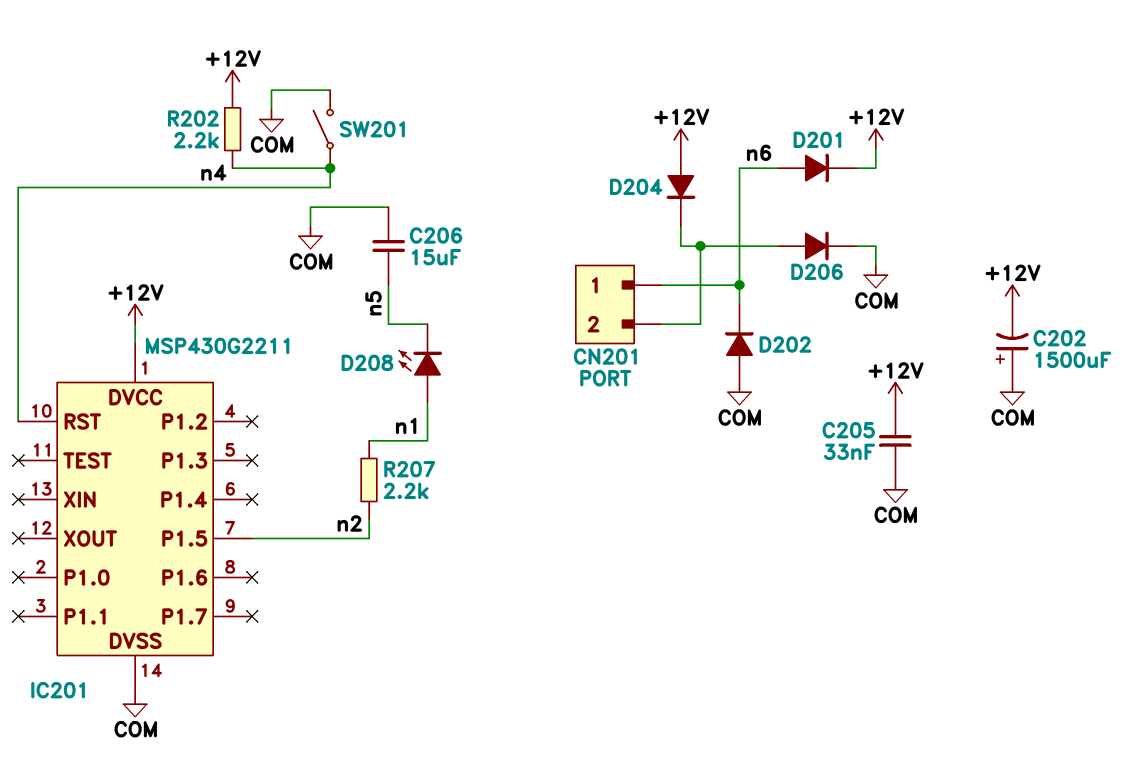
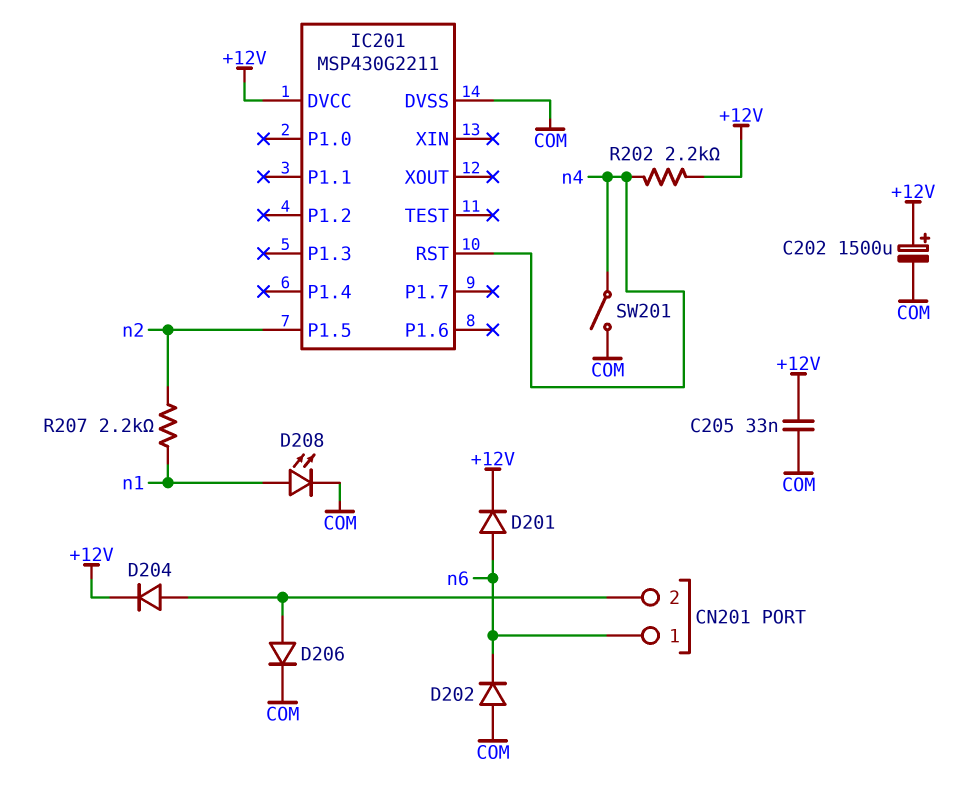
C202: 1500uF (plus COM, minus +12V) -> 1500uF (plus +12V, minus COM)
C206: 15uF (COM, n5) -> none
D204: diode (A +12V, K CN201/2) -> diode (A CN201/2, K +12V)
D208: LED (A n1, K n5) -> LED (A n1, K COM)

